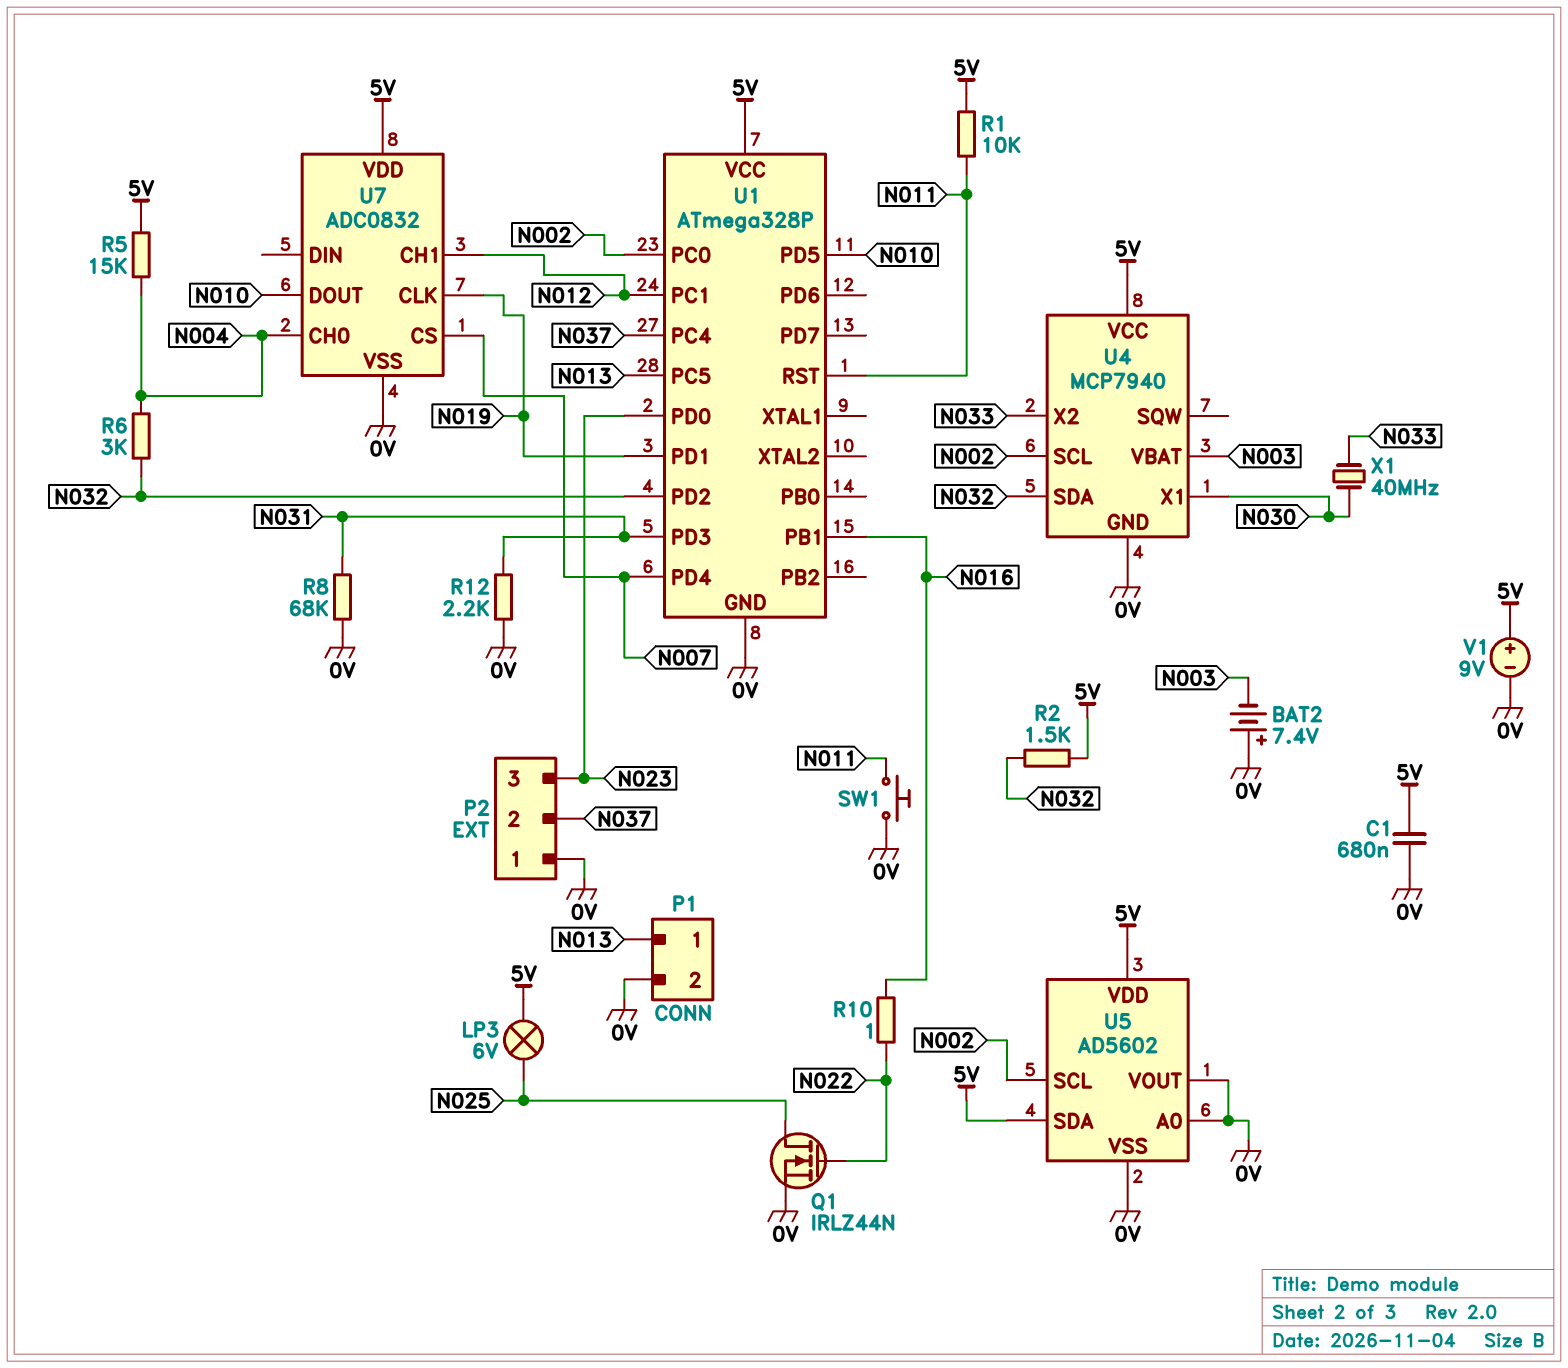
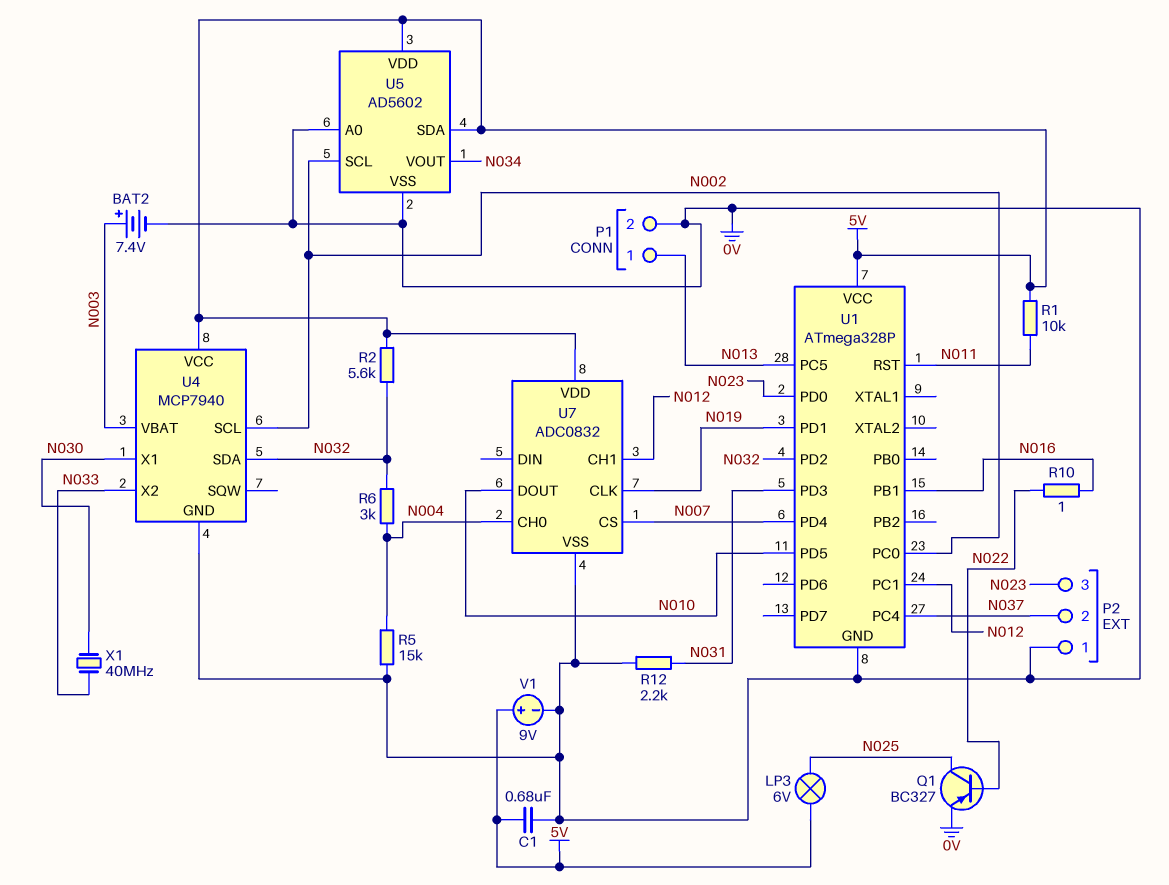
BAT2: 7.4V (plus 0V, minus N003) -> 7.4V (plus N003, minus 0V)
Q1: NMOS IRLZ44N (G N022, D N025, S 0V) -> PNP BC327 (B N022, C N025, E 0V)
R2: 1.5k (5V, N032) -> 5.6k (5V, N032)
R5: 15k (5V, N004) -> 15k (0V, N004)
R8: 68k (0V, N031) -> none
SW1: button (0V, N011) -> none
U5 pin VOUT: 0V -> N034

